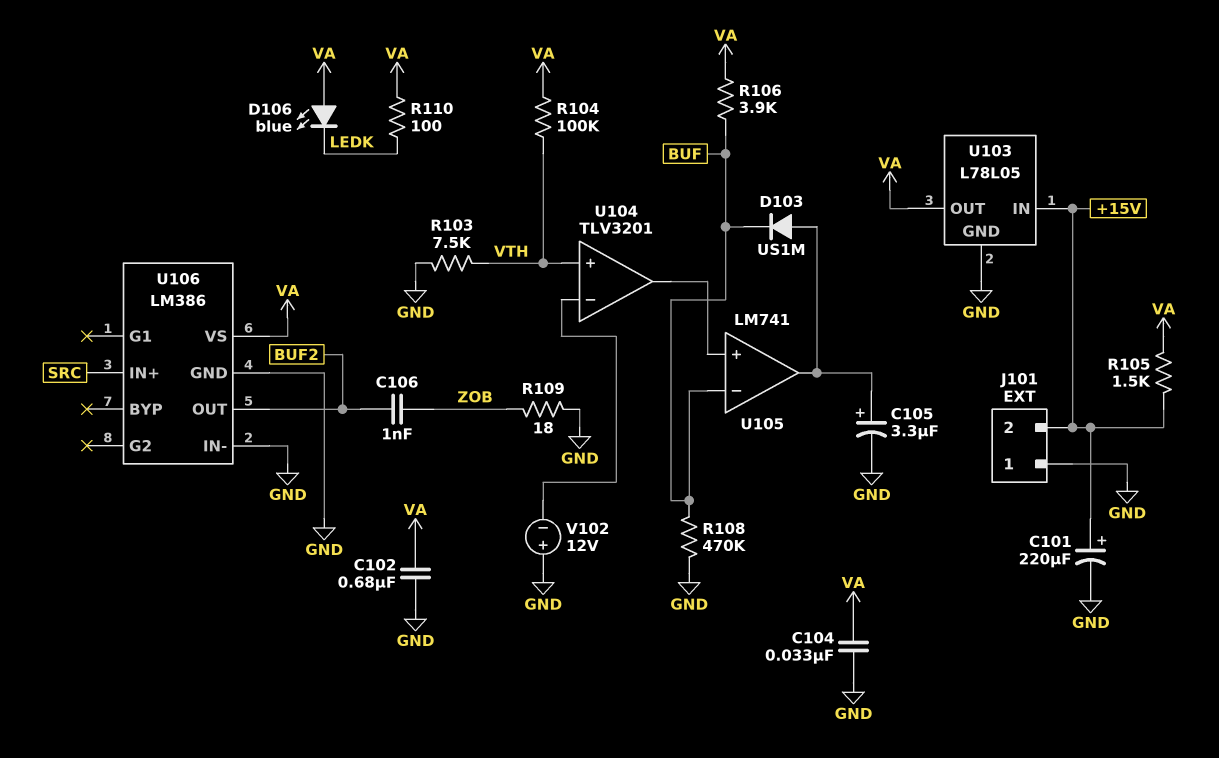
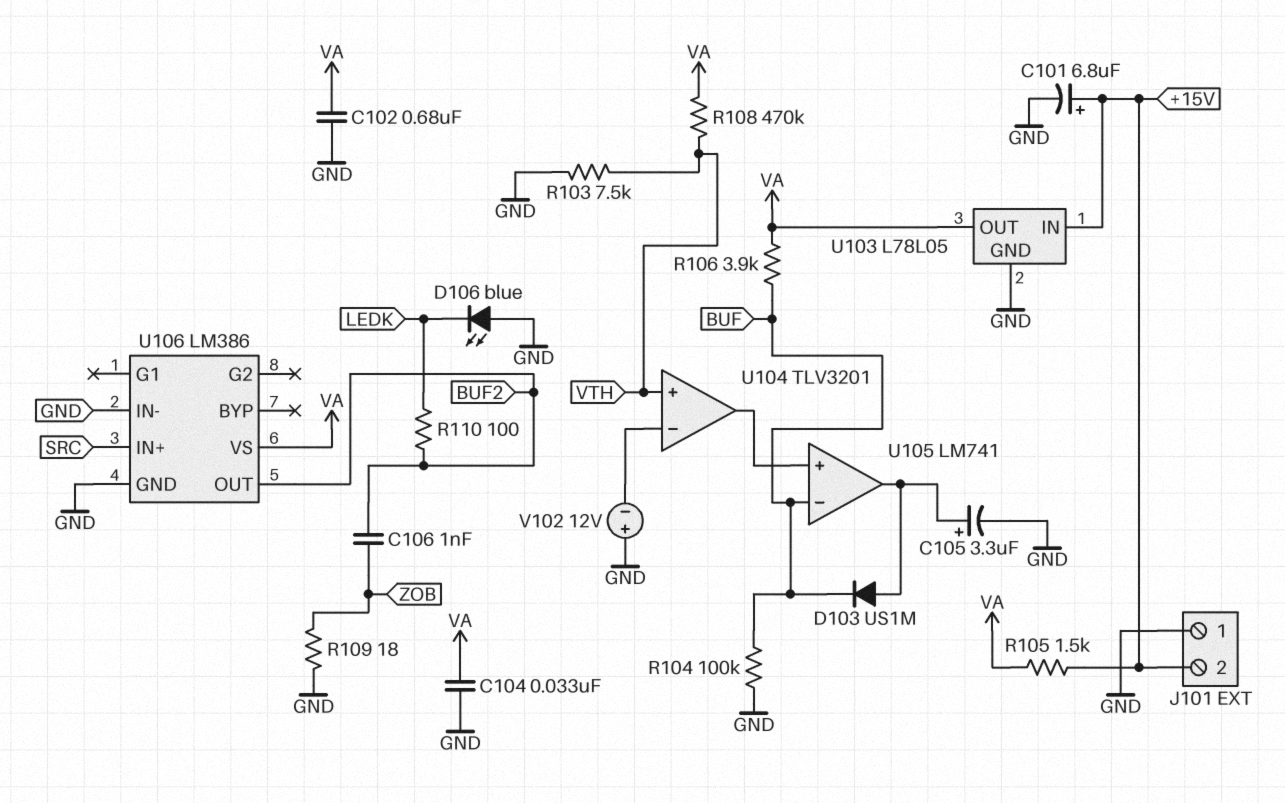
C101: 220uF (plus +15V, minus GND) -> 6.8uF (plus +15V, minus GND)
D106: LED blue (A VA, K LEDK) -> LED blue (A GND, K LEDK)
R104: 100k (VA, VTH) -> 100k (BUF, GND)
R108: 470k (BUF, GND) -> 470k (VA, VTH)
R110: 100 (LEDK, VA) -> 100 (BUF2, LEDK)

